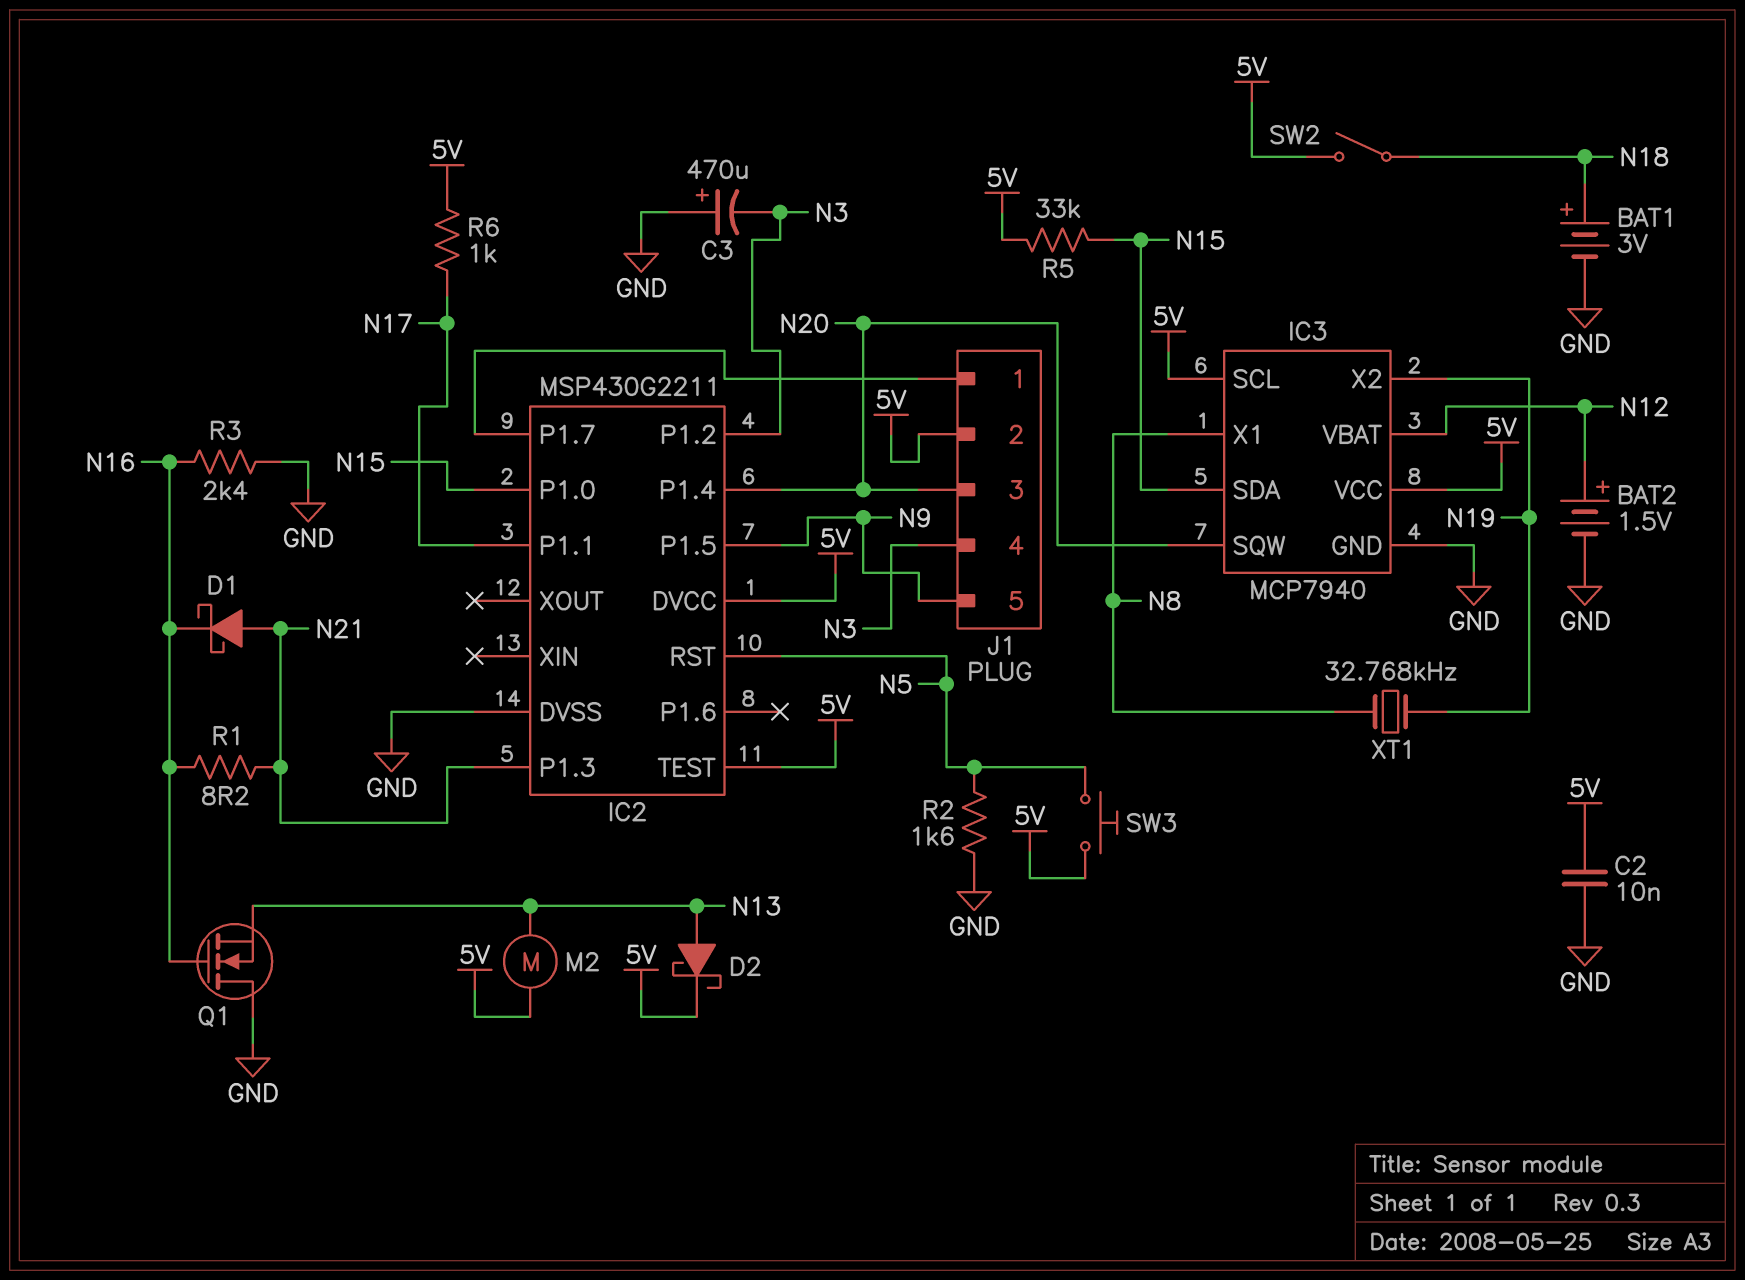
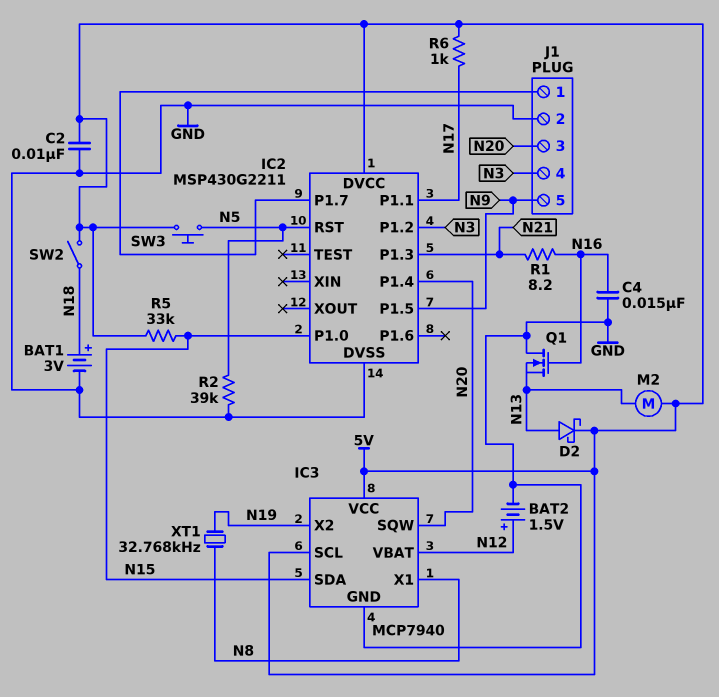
C3: 470uF (plus GND, minus N3) -> none
C4: none -> 15nF (GND, N16)
D1: schottky (A N21, K N16) -> none
IC2 pin TEST: 5V -> none
J1 pin 2: 5V -> GND
R2: 1.6k (GND, N5) -> 39k (GND, N5)
R3: 2.4k (GND, N16) -> none

